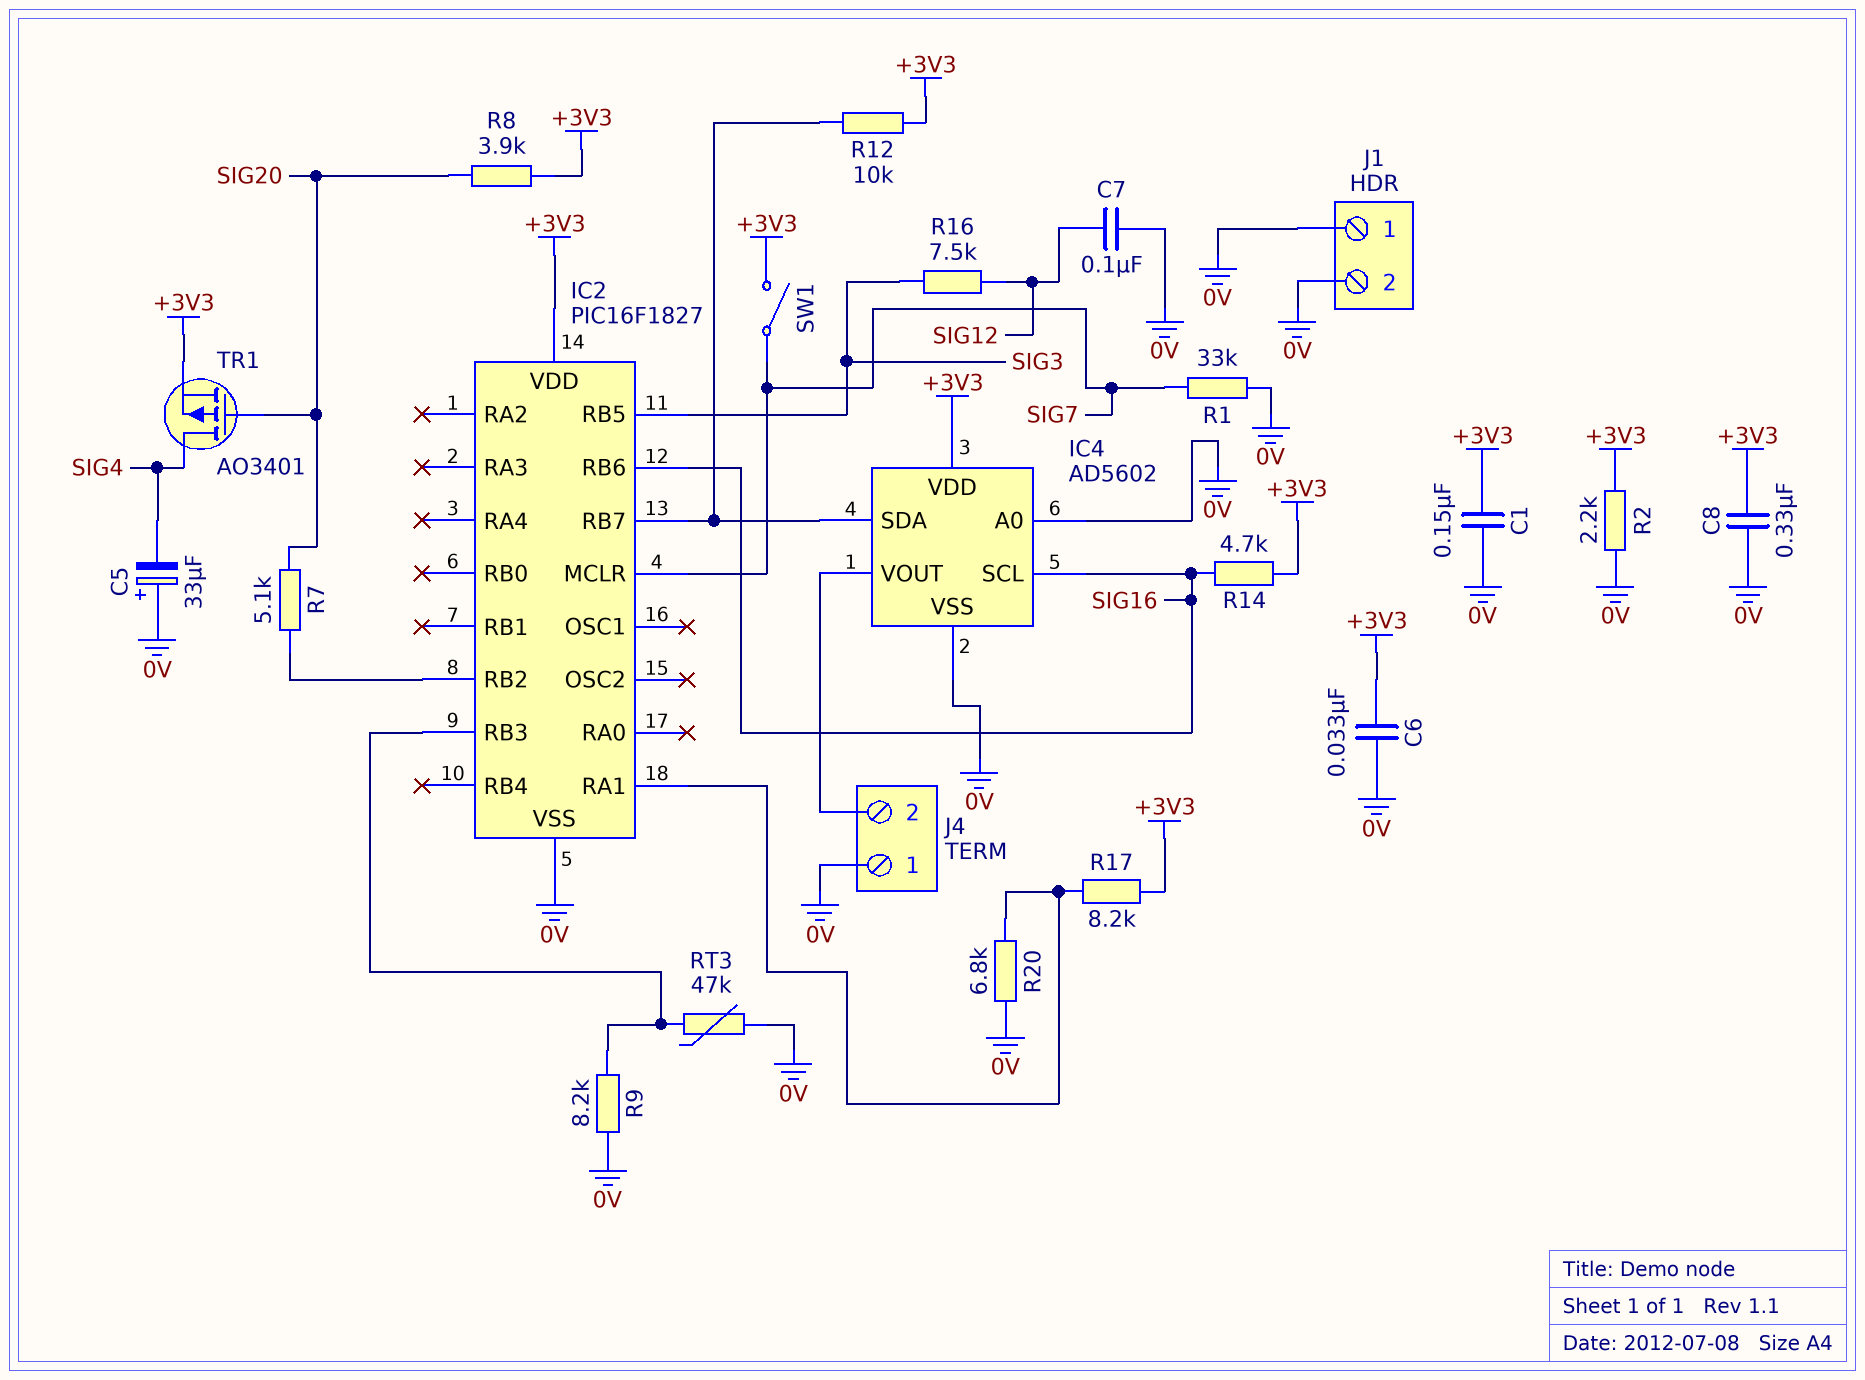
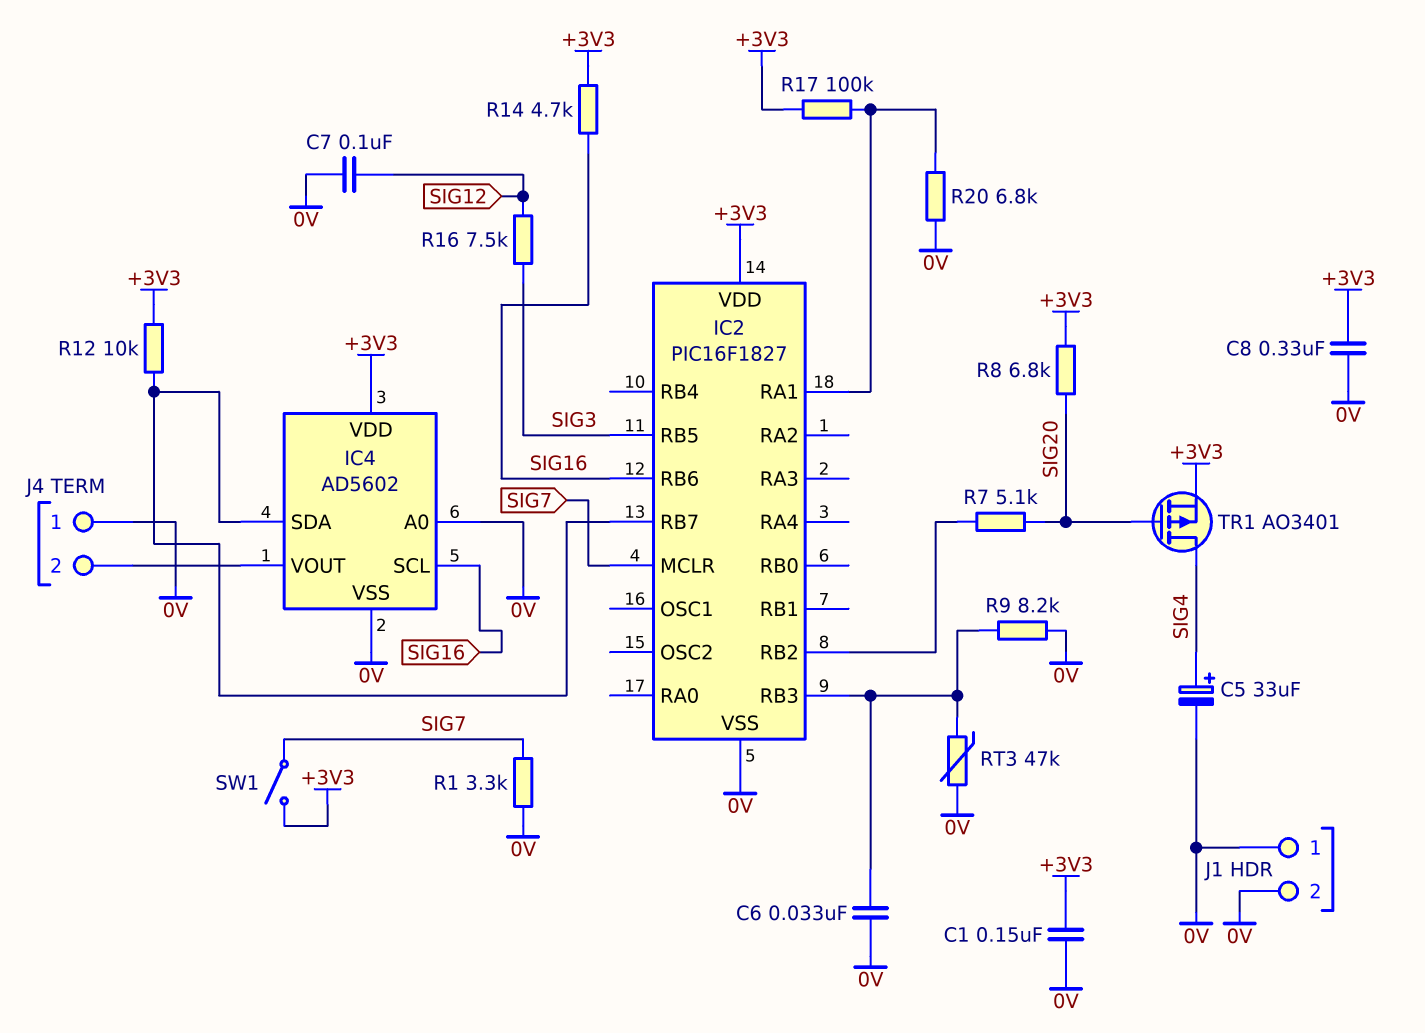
C5: 33uF (plus 0V, minus SIG4) -> 33uF (plus SIG4, minus 0V)
C6: 33nF (+3V3, 0V) -> 33nF (0V, IC2/RB3)
R1: 33k (0V, SIG7) -> 3.3k (0V, SIG7)
R2: 2.2k (+3V3, 0V) -> none
R8: 3.9k (+3V3, SIG20) -> 6.8k (+3V3, SIG20)
R17: 8.2k (+3V3, IC2/RA1) -> 100k (+3V3, IC2/RA1)

